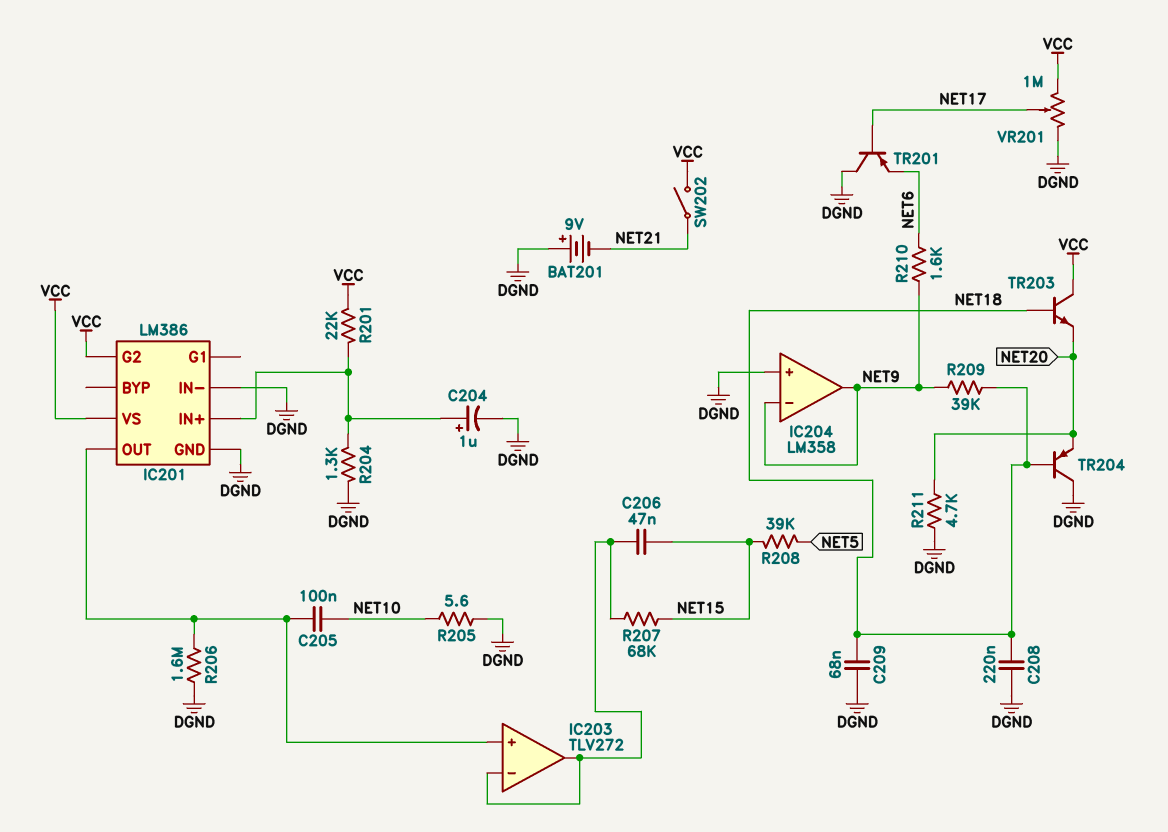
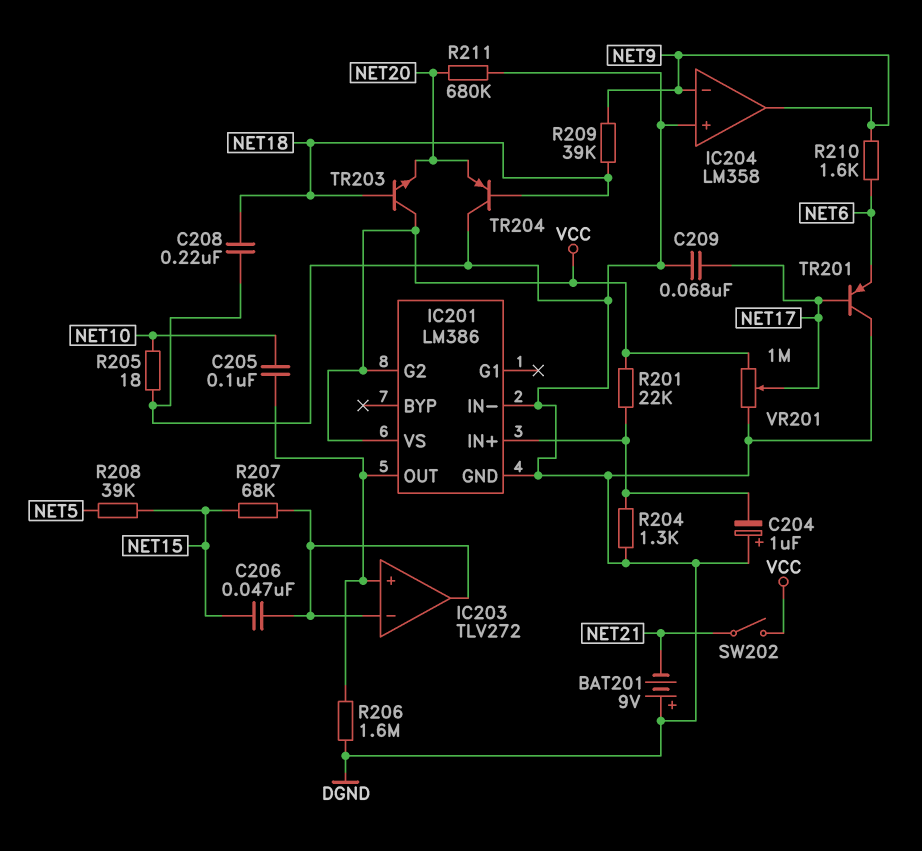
C204: 1uF (plus IC201/IN+, minus DGND) -> 1uF (plus DGND, minus IC201/IN+)
C209: 68nF (DGND, NET18) -> 68nF (DGND, NET17)
R205: 5.6 (DGND, NET10) -> 18 (DGND, NET10)
R211: 4.7k (DGND, NET20) -> 680k (DGND, NET20)

